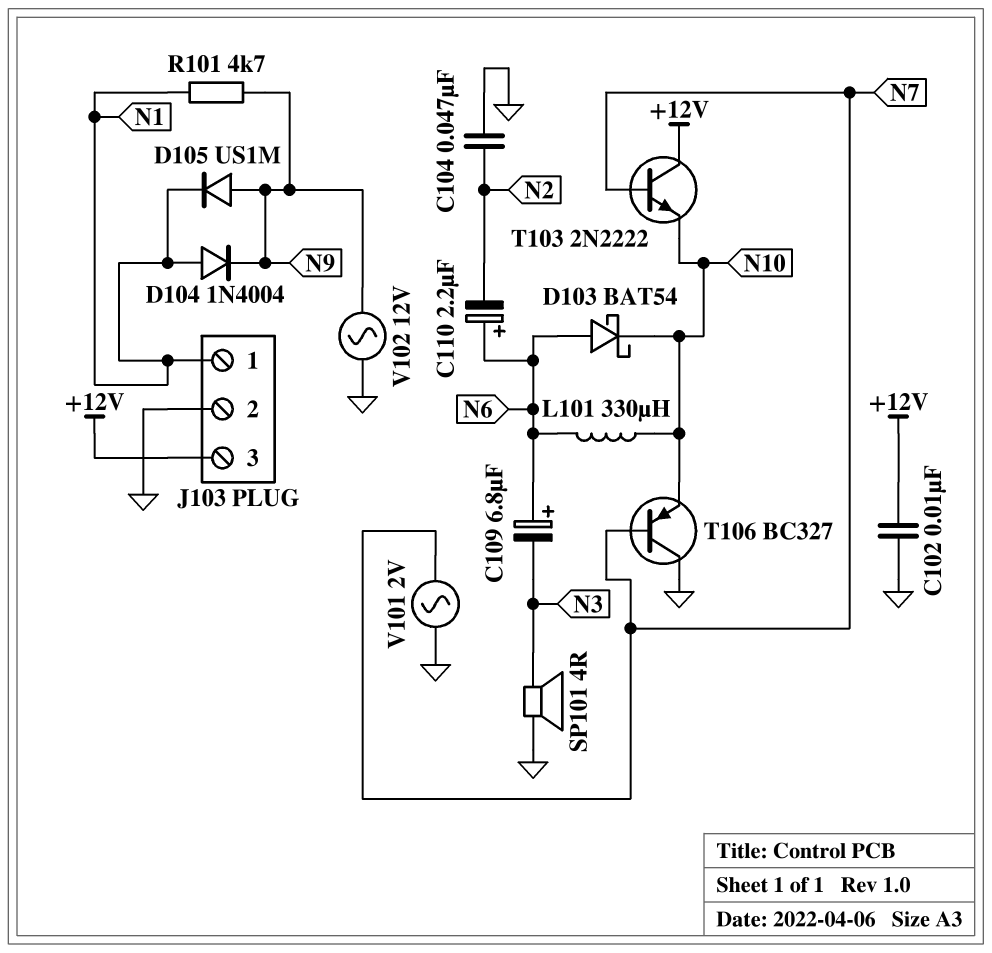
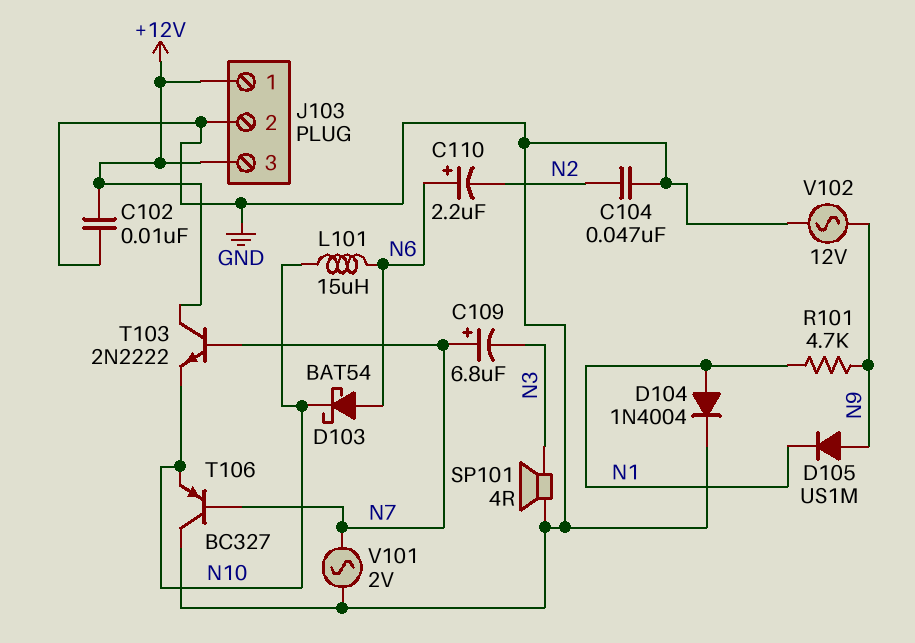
C109: 6.8uF (plus N6, minus N3) -> 6.8uF (plus N7, minus N3)
D104: diode 1N4004 (A N1, K N9) -> diode 1N4004 (A N1, K GND)
J103 pin 1: N1 -> +12V
L101: 330uH (N6, N10) -> 15uH (N6, N10)

